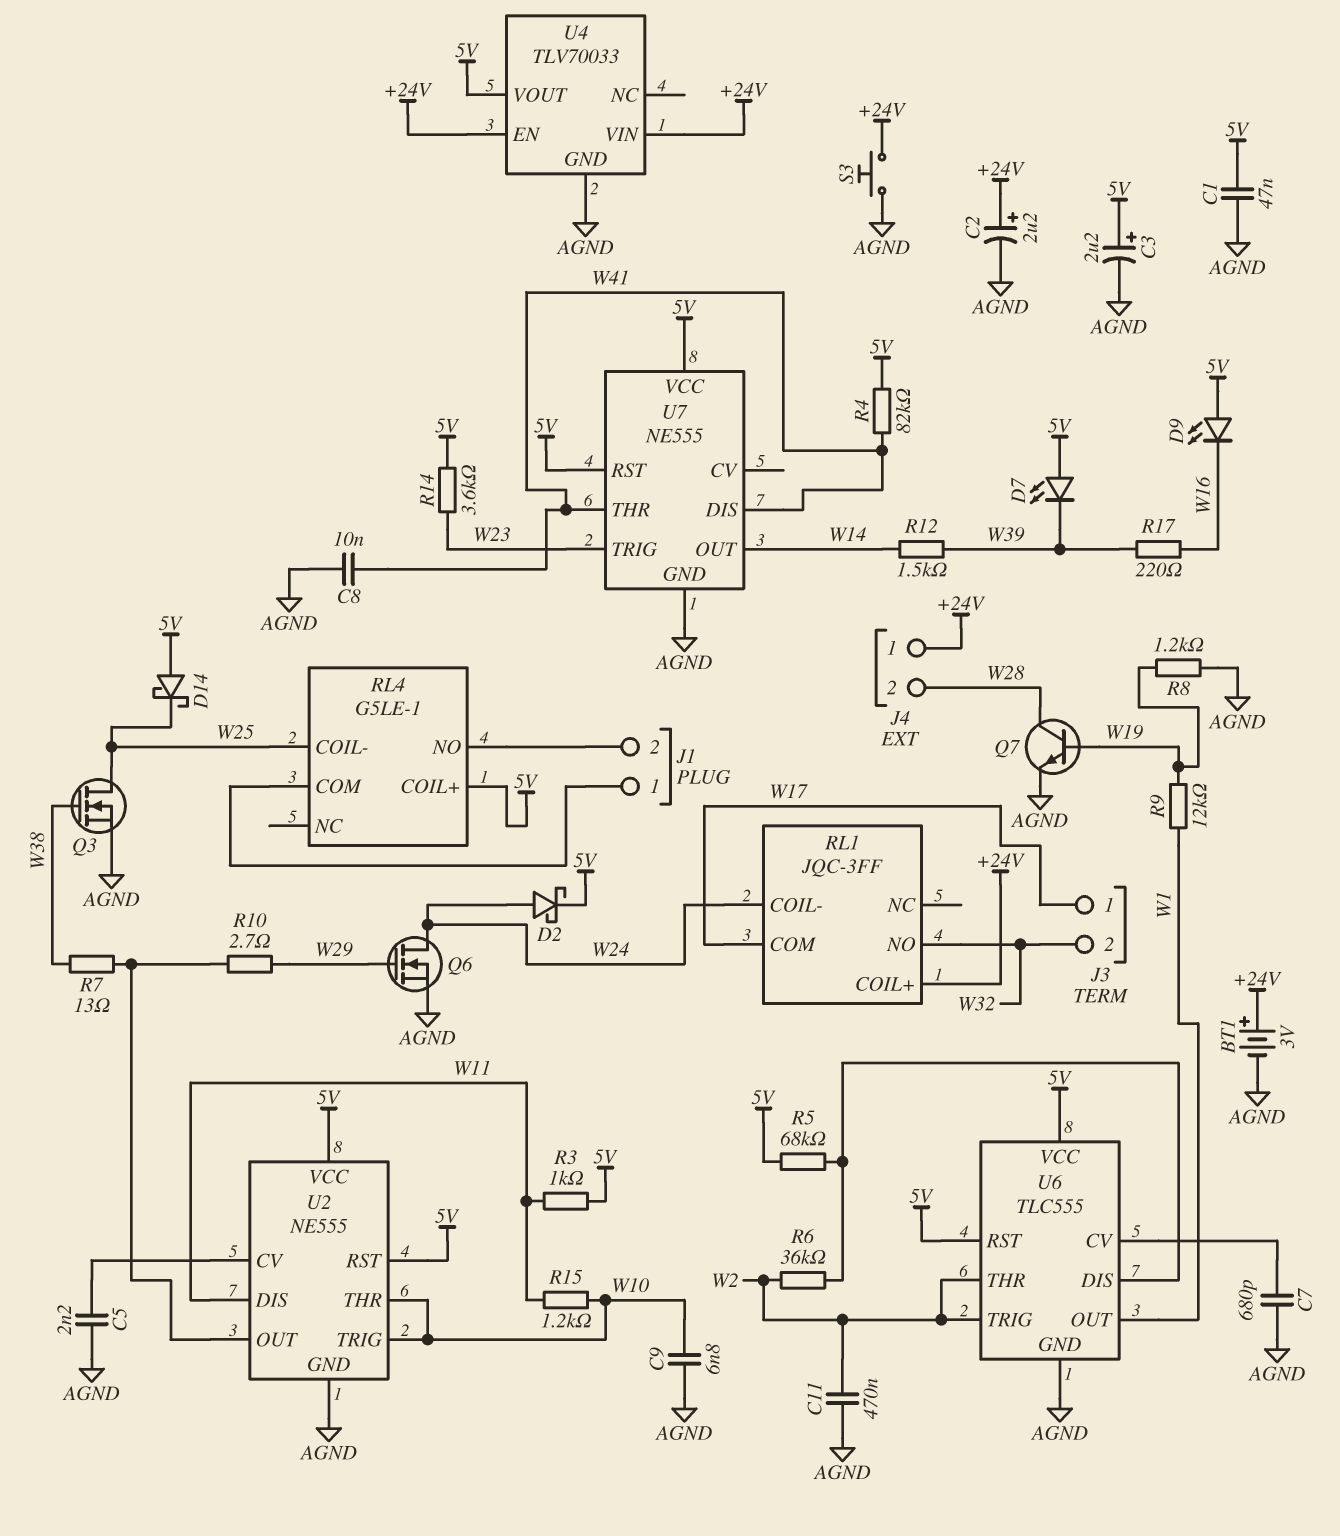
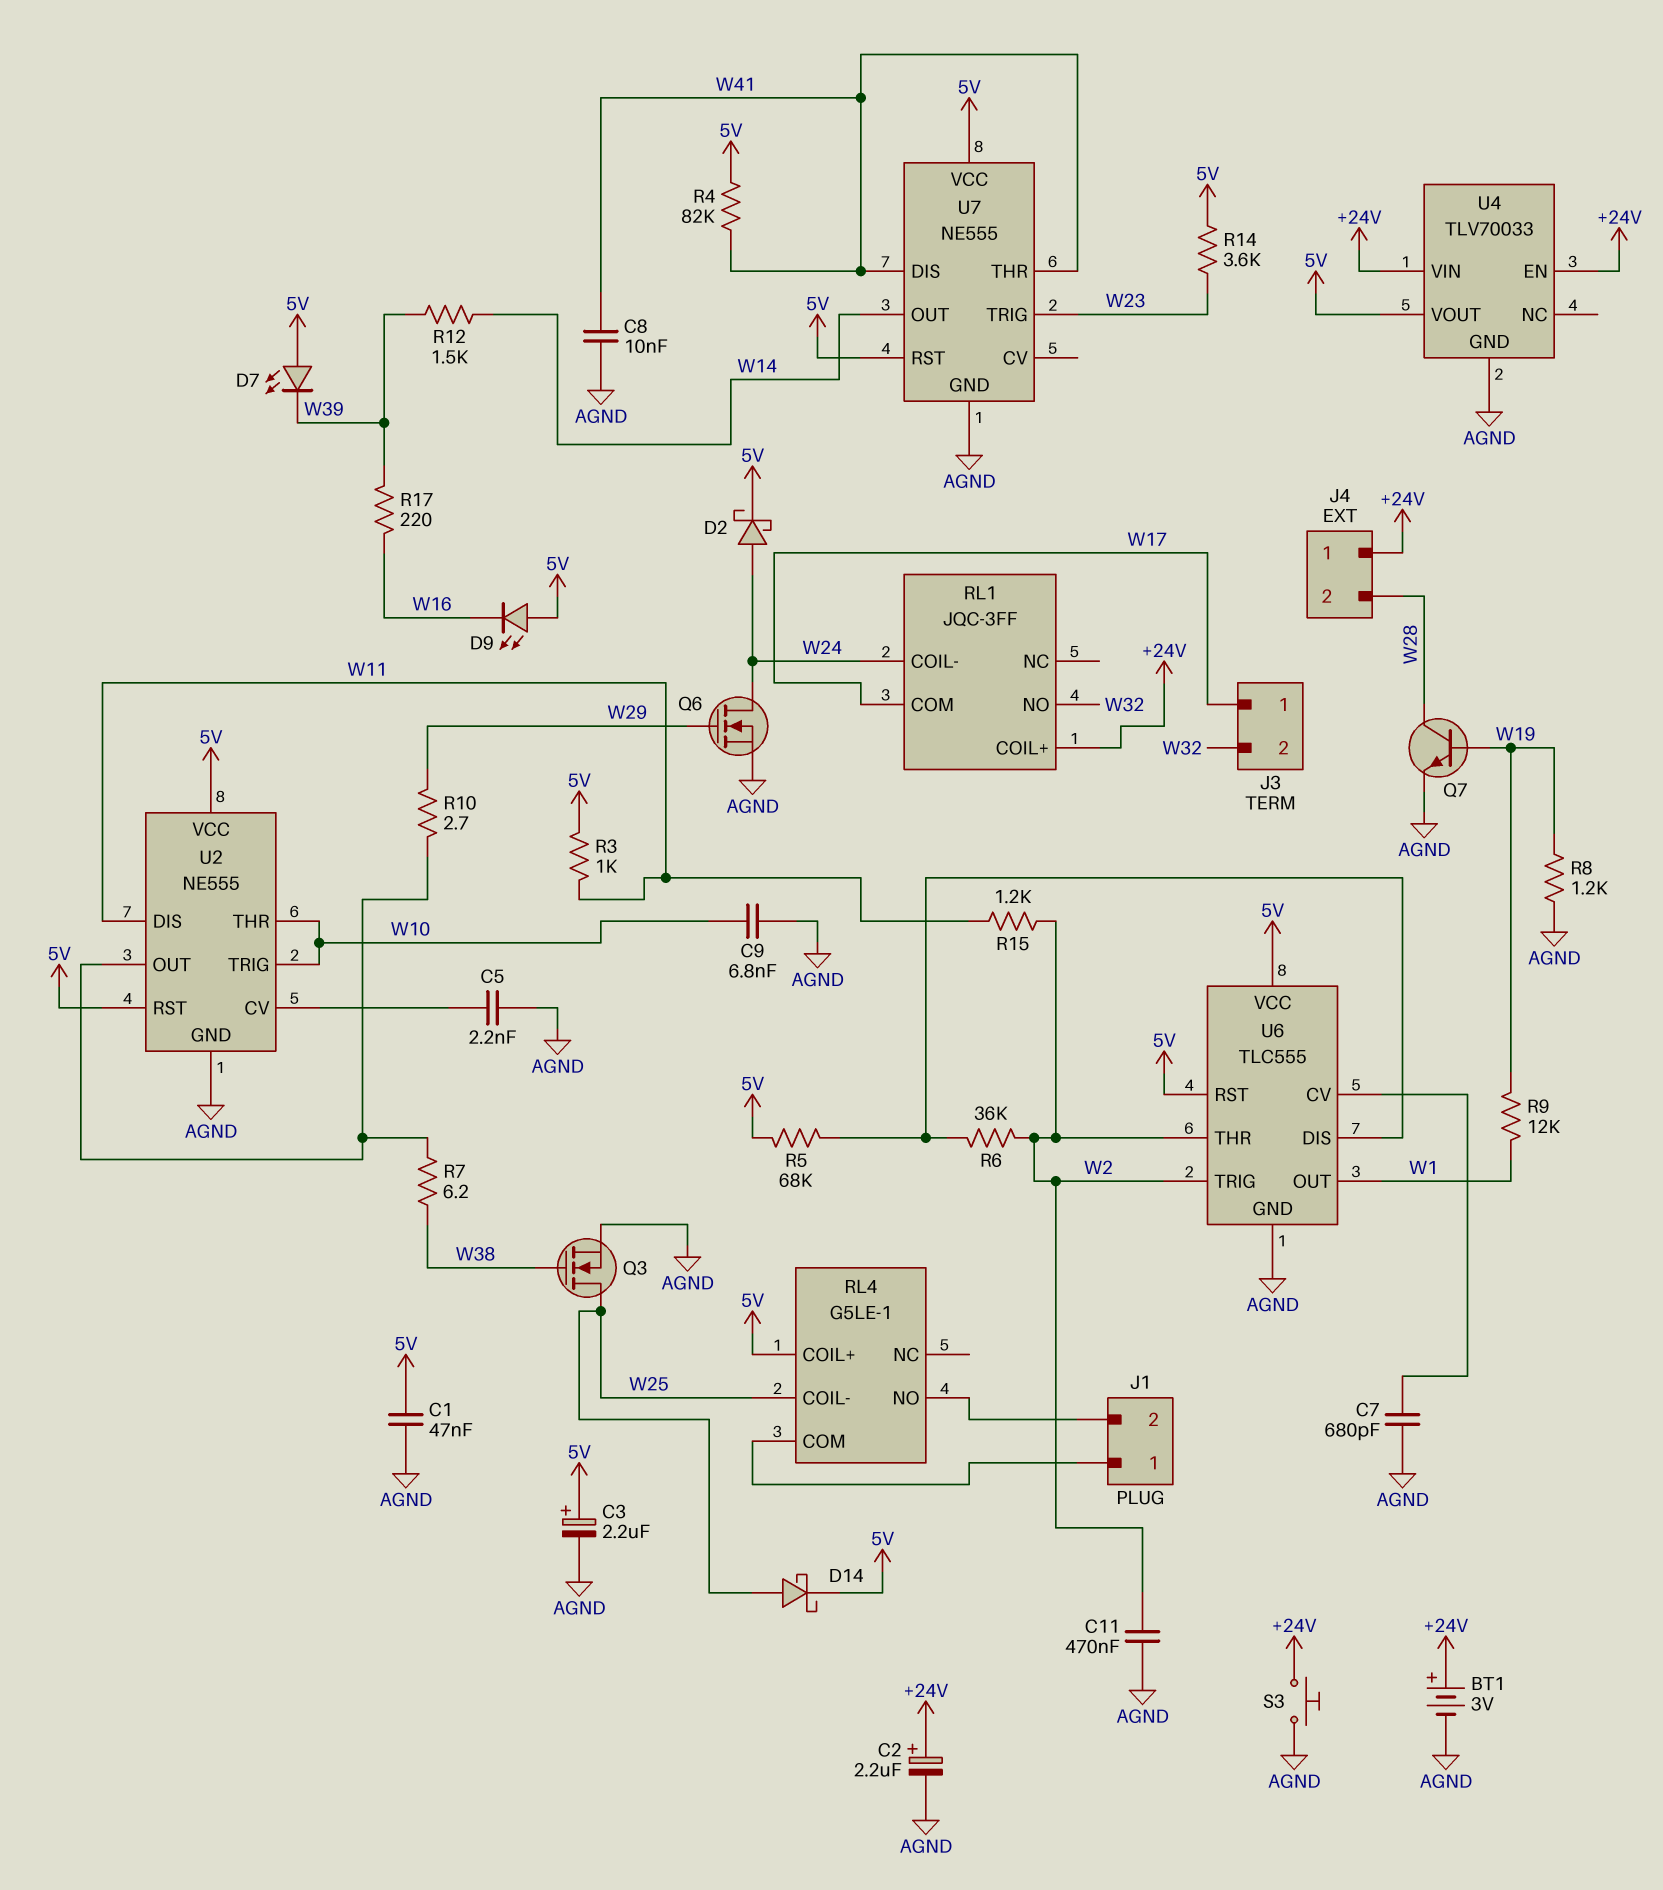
D14: schottky (A 5V, K W25) -> schottky (A W25, K 5V)
R7: 13 (U2/OUT, W38) -> 6.2 (U2/OUT, W38)
R15: 1.2k (W10, W11) -> 1.2k (W2, W11)

